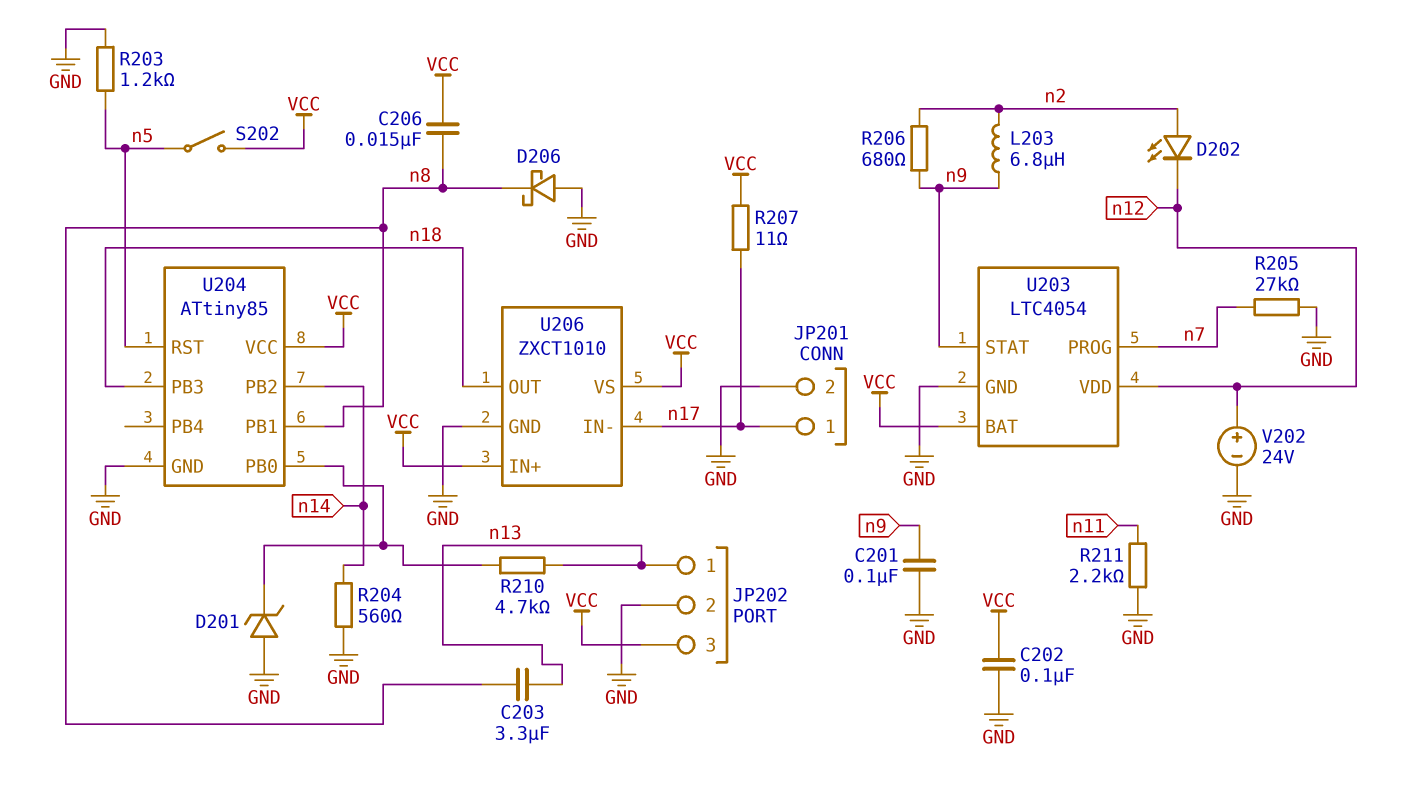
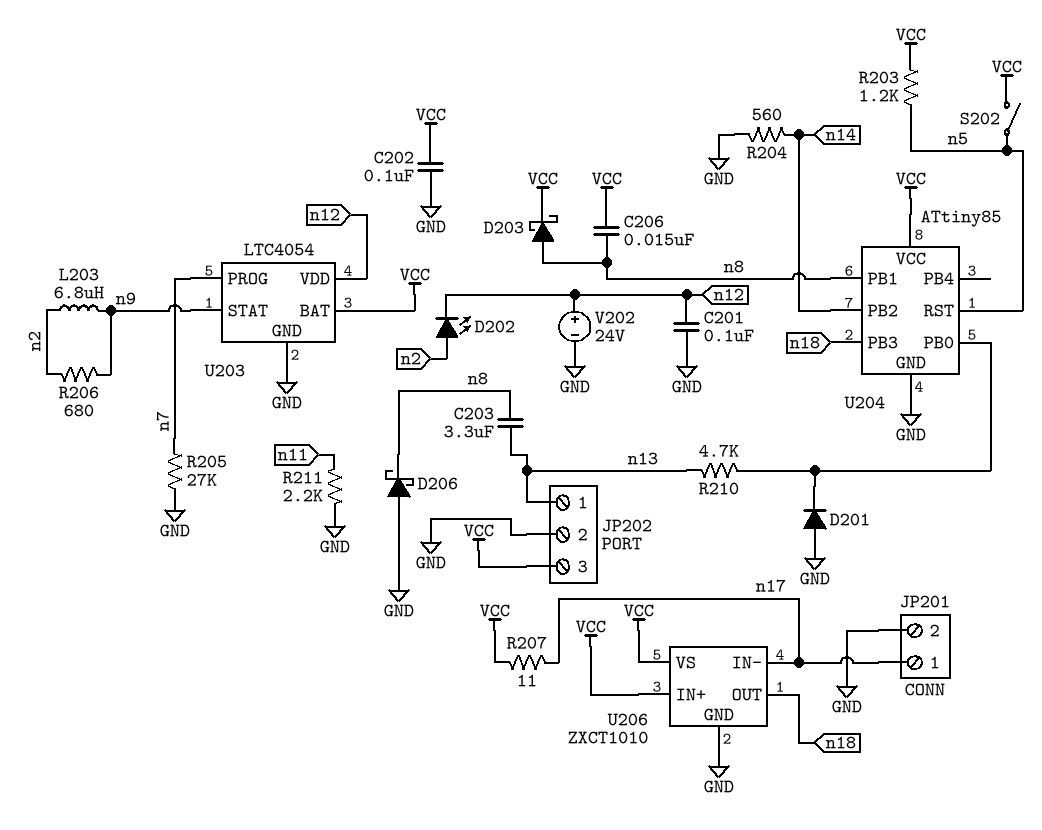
C201: 100nF (GND, n9) -> 100nF (GND, n12)
D201: zener (A GND, K U204/PB0) -> diode (A GND, K U204/PB0)
D203: none -> schottky (A n8, K VCC)
R203: 1.2k (GND, n5) -> 1.2k (VCC, n5)

